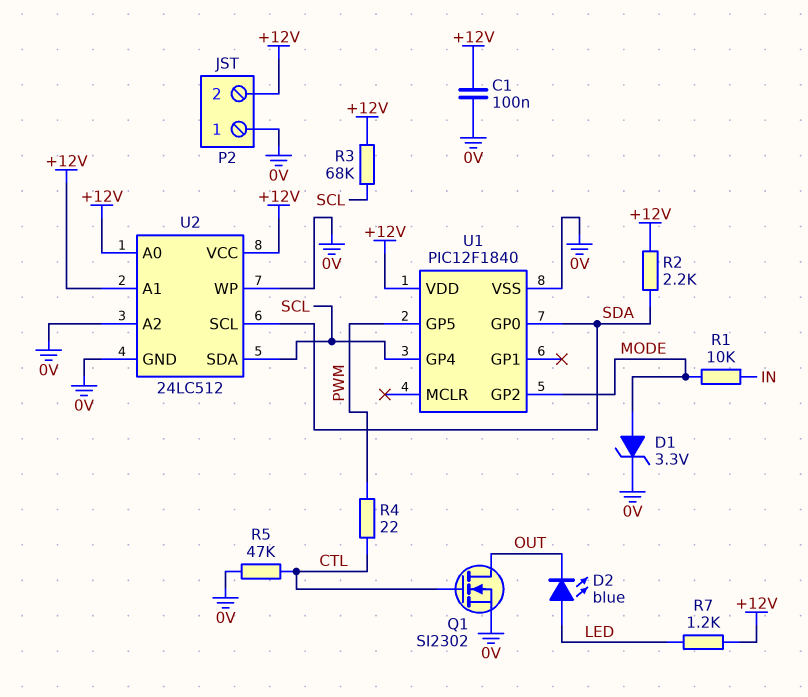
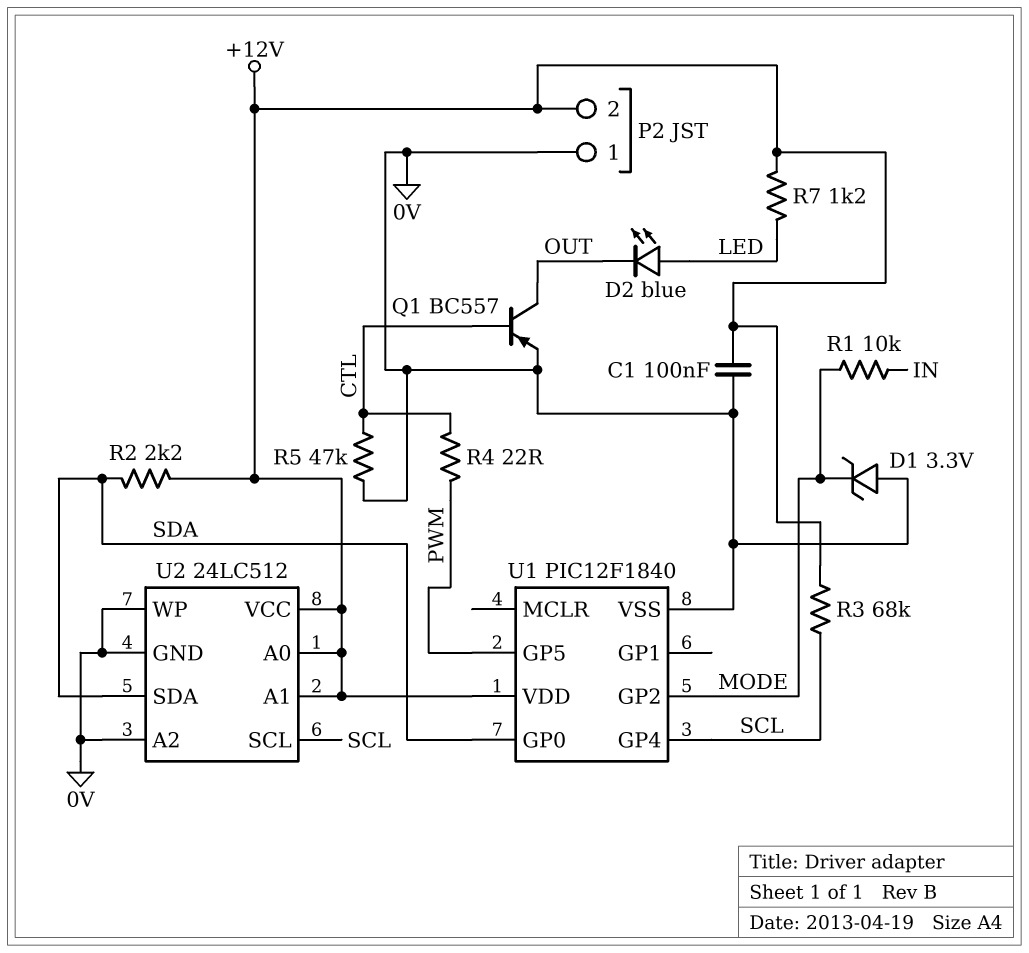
D1: zener 3.3V (A MODE, K 0V) -> zener 3.3V (A 0V, K MODE)
Q1: NMOS SI2302 (G CTL, D OUT, S 0V) -> PNP BC557 (B CTL, C OUT, E 0V)
U2 pin SCL: SDA -> SCL
U2 pin SDA: SCL -> SDA

